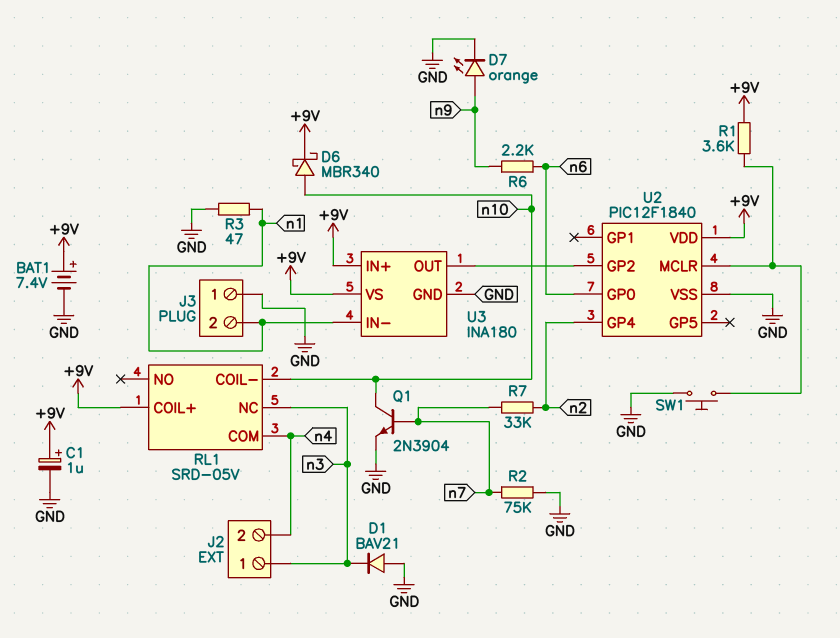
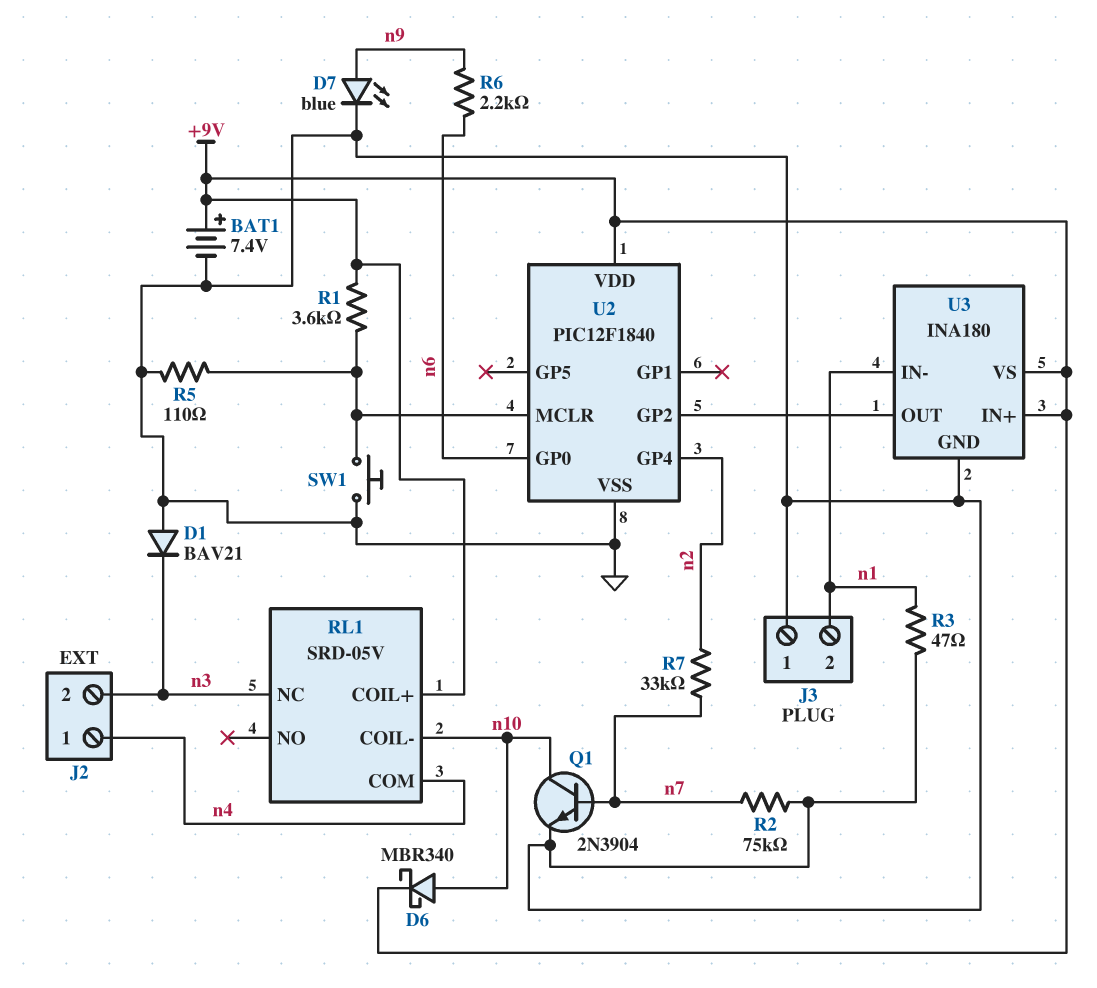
C1: 1uF (plus +9V, minus GND) -> none
D7: LED orange (A n9, K GND) -> LED blue (A n9, K GND)
J2 pin 1: n3 -> n4
J2 pin 2: n4 -> n3
R5: none -> 110 (GND, U2/MCLR)

